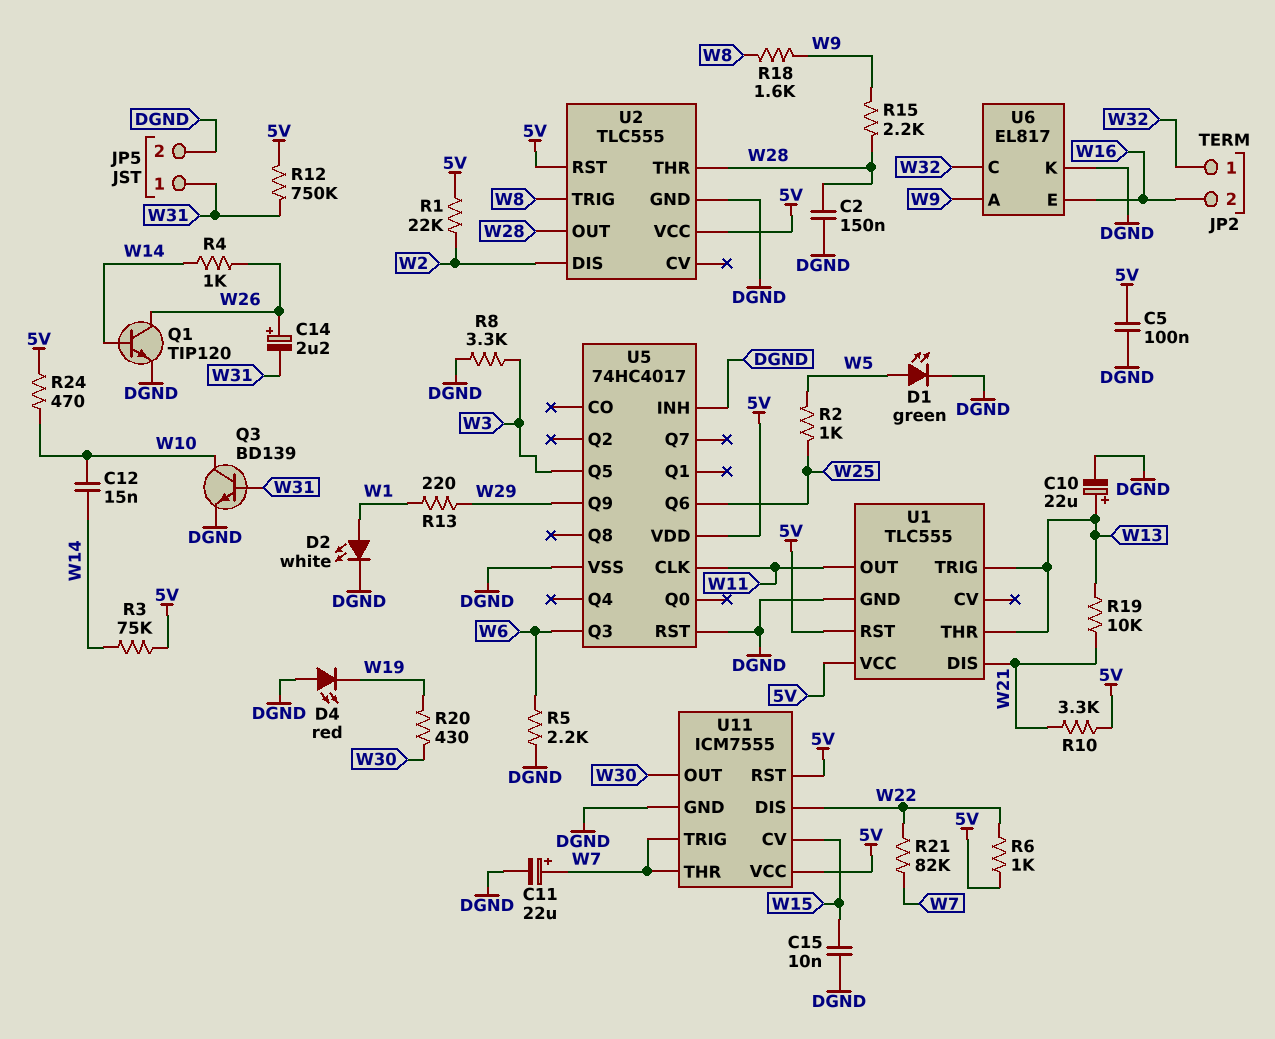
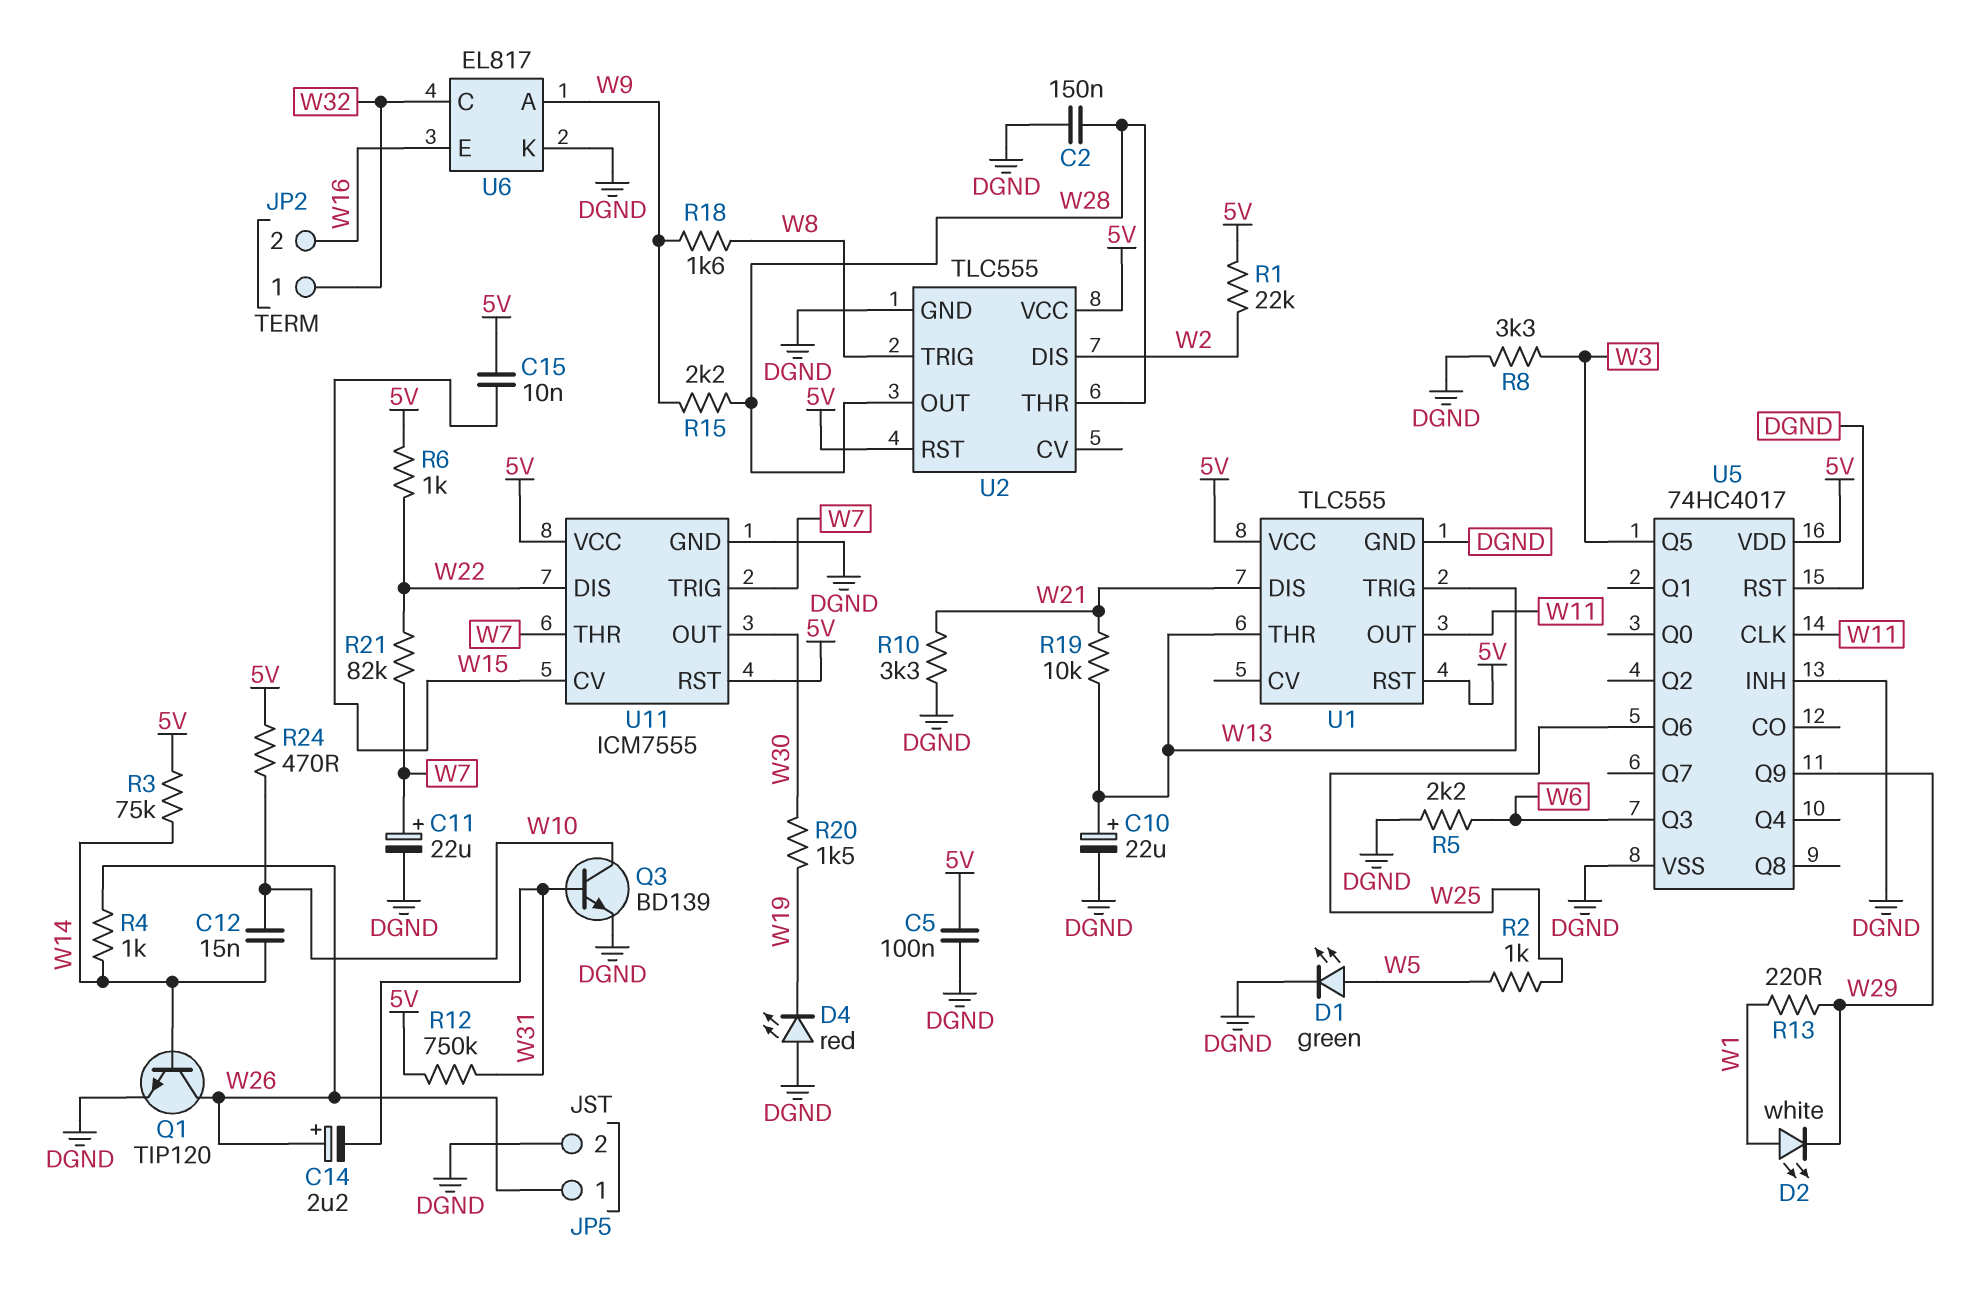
C15: 10nF (DGND, W15) -> 10nF (5V, W15)
D2: LED white (A W1, K DGND) -> LED white (A W1, K W29)
JP5 pin 1: W31 -> W26
R10: 3.3k (5V, W21) -> 3.3k (DGND, W21)
R20: 430 (W19, W30) -> 1.5k (W19, W30)

